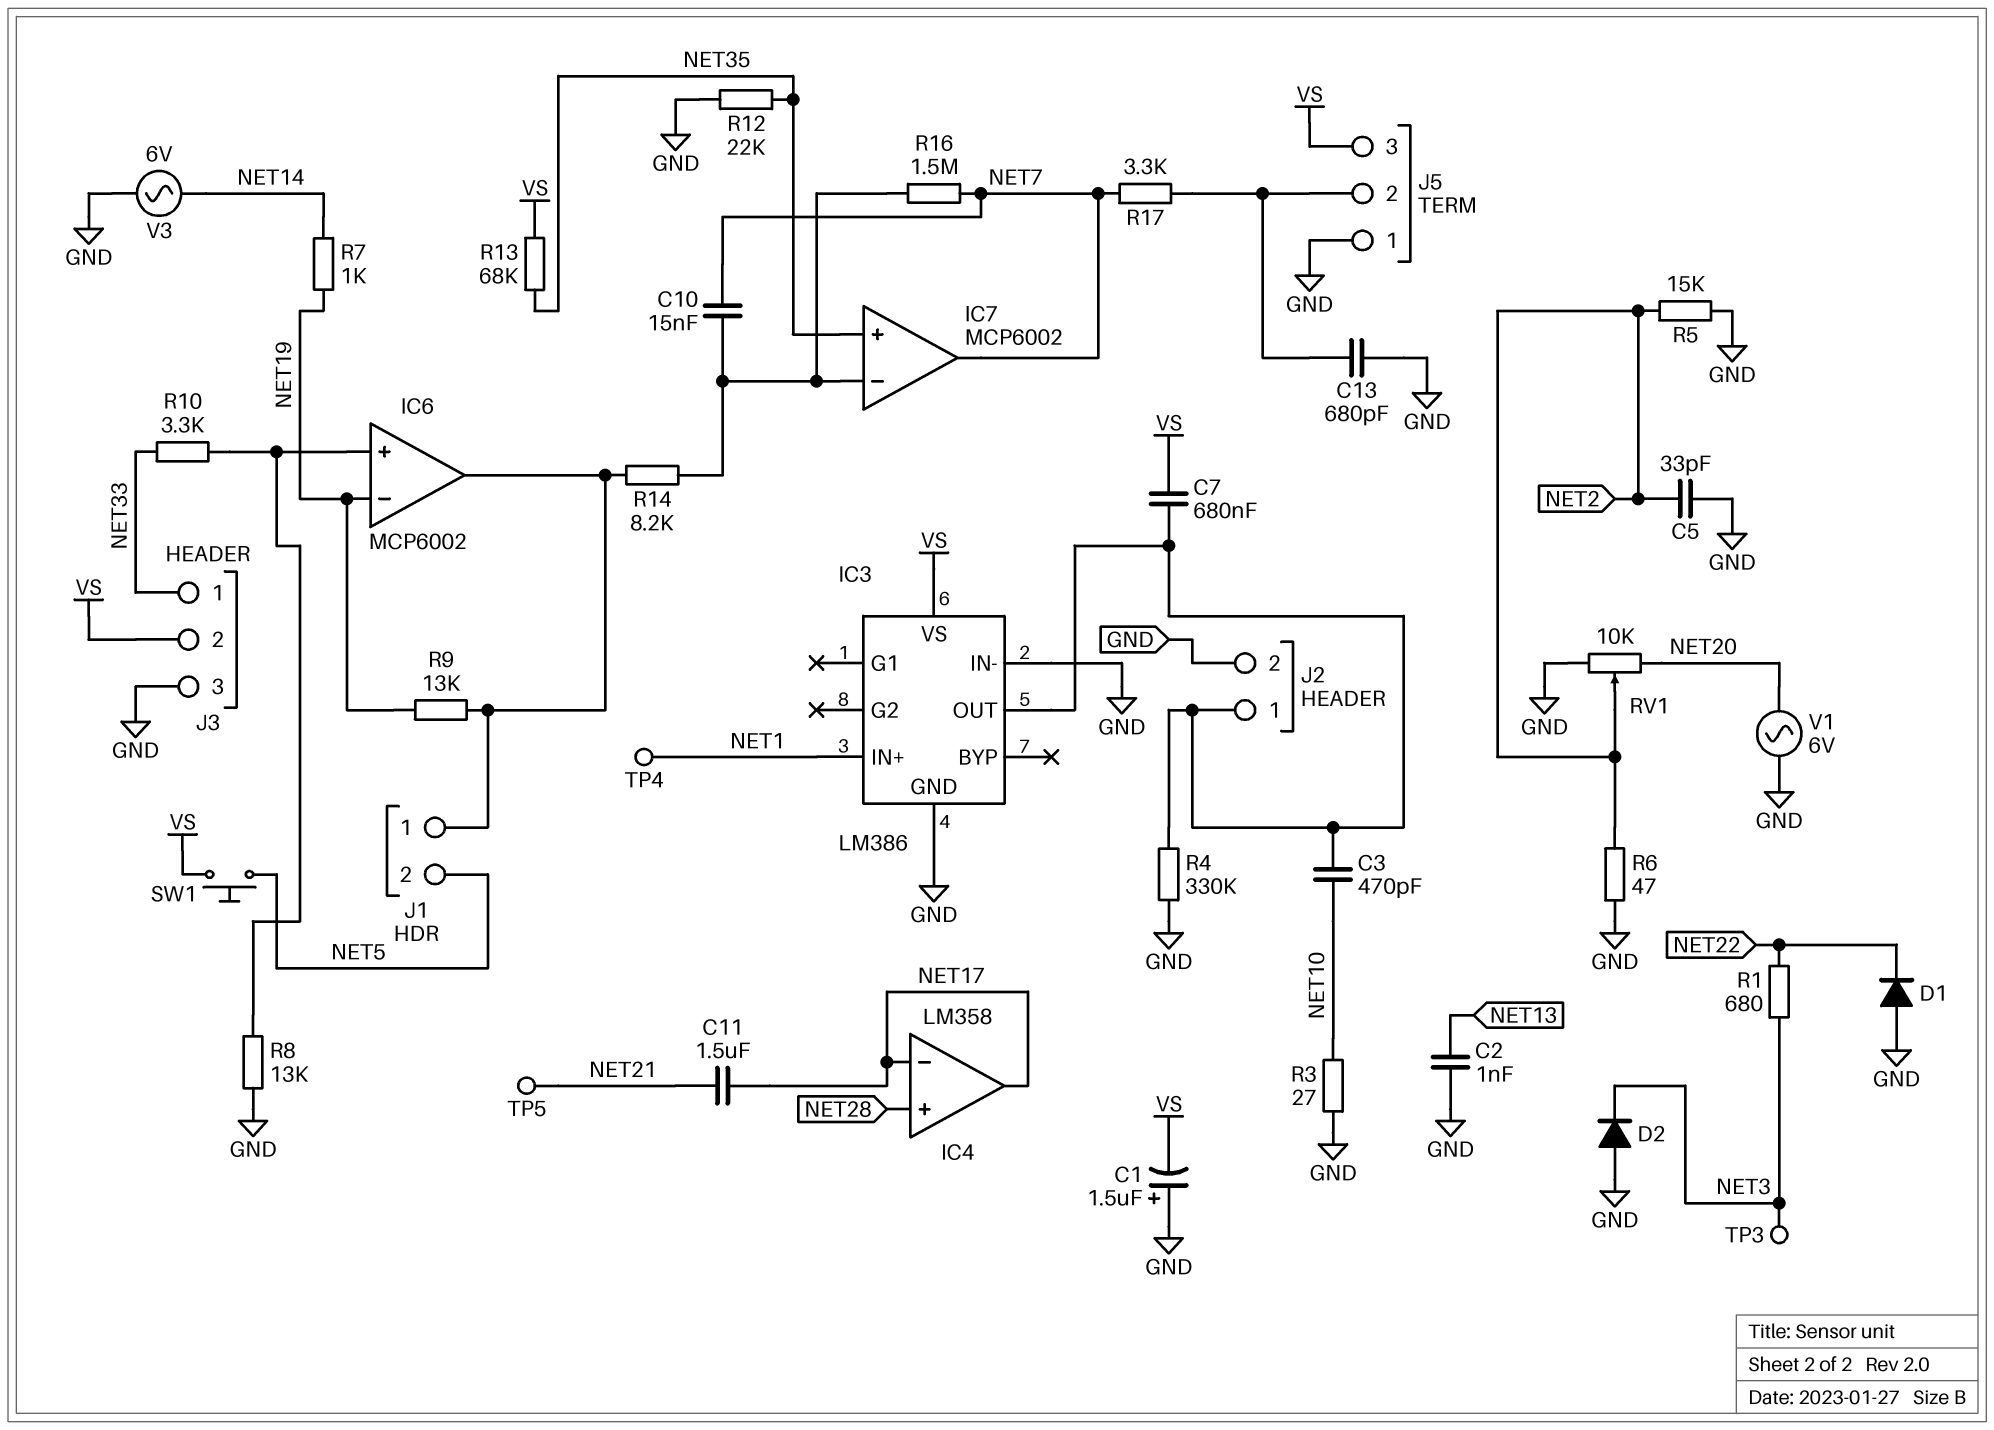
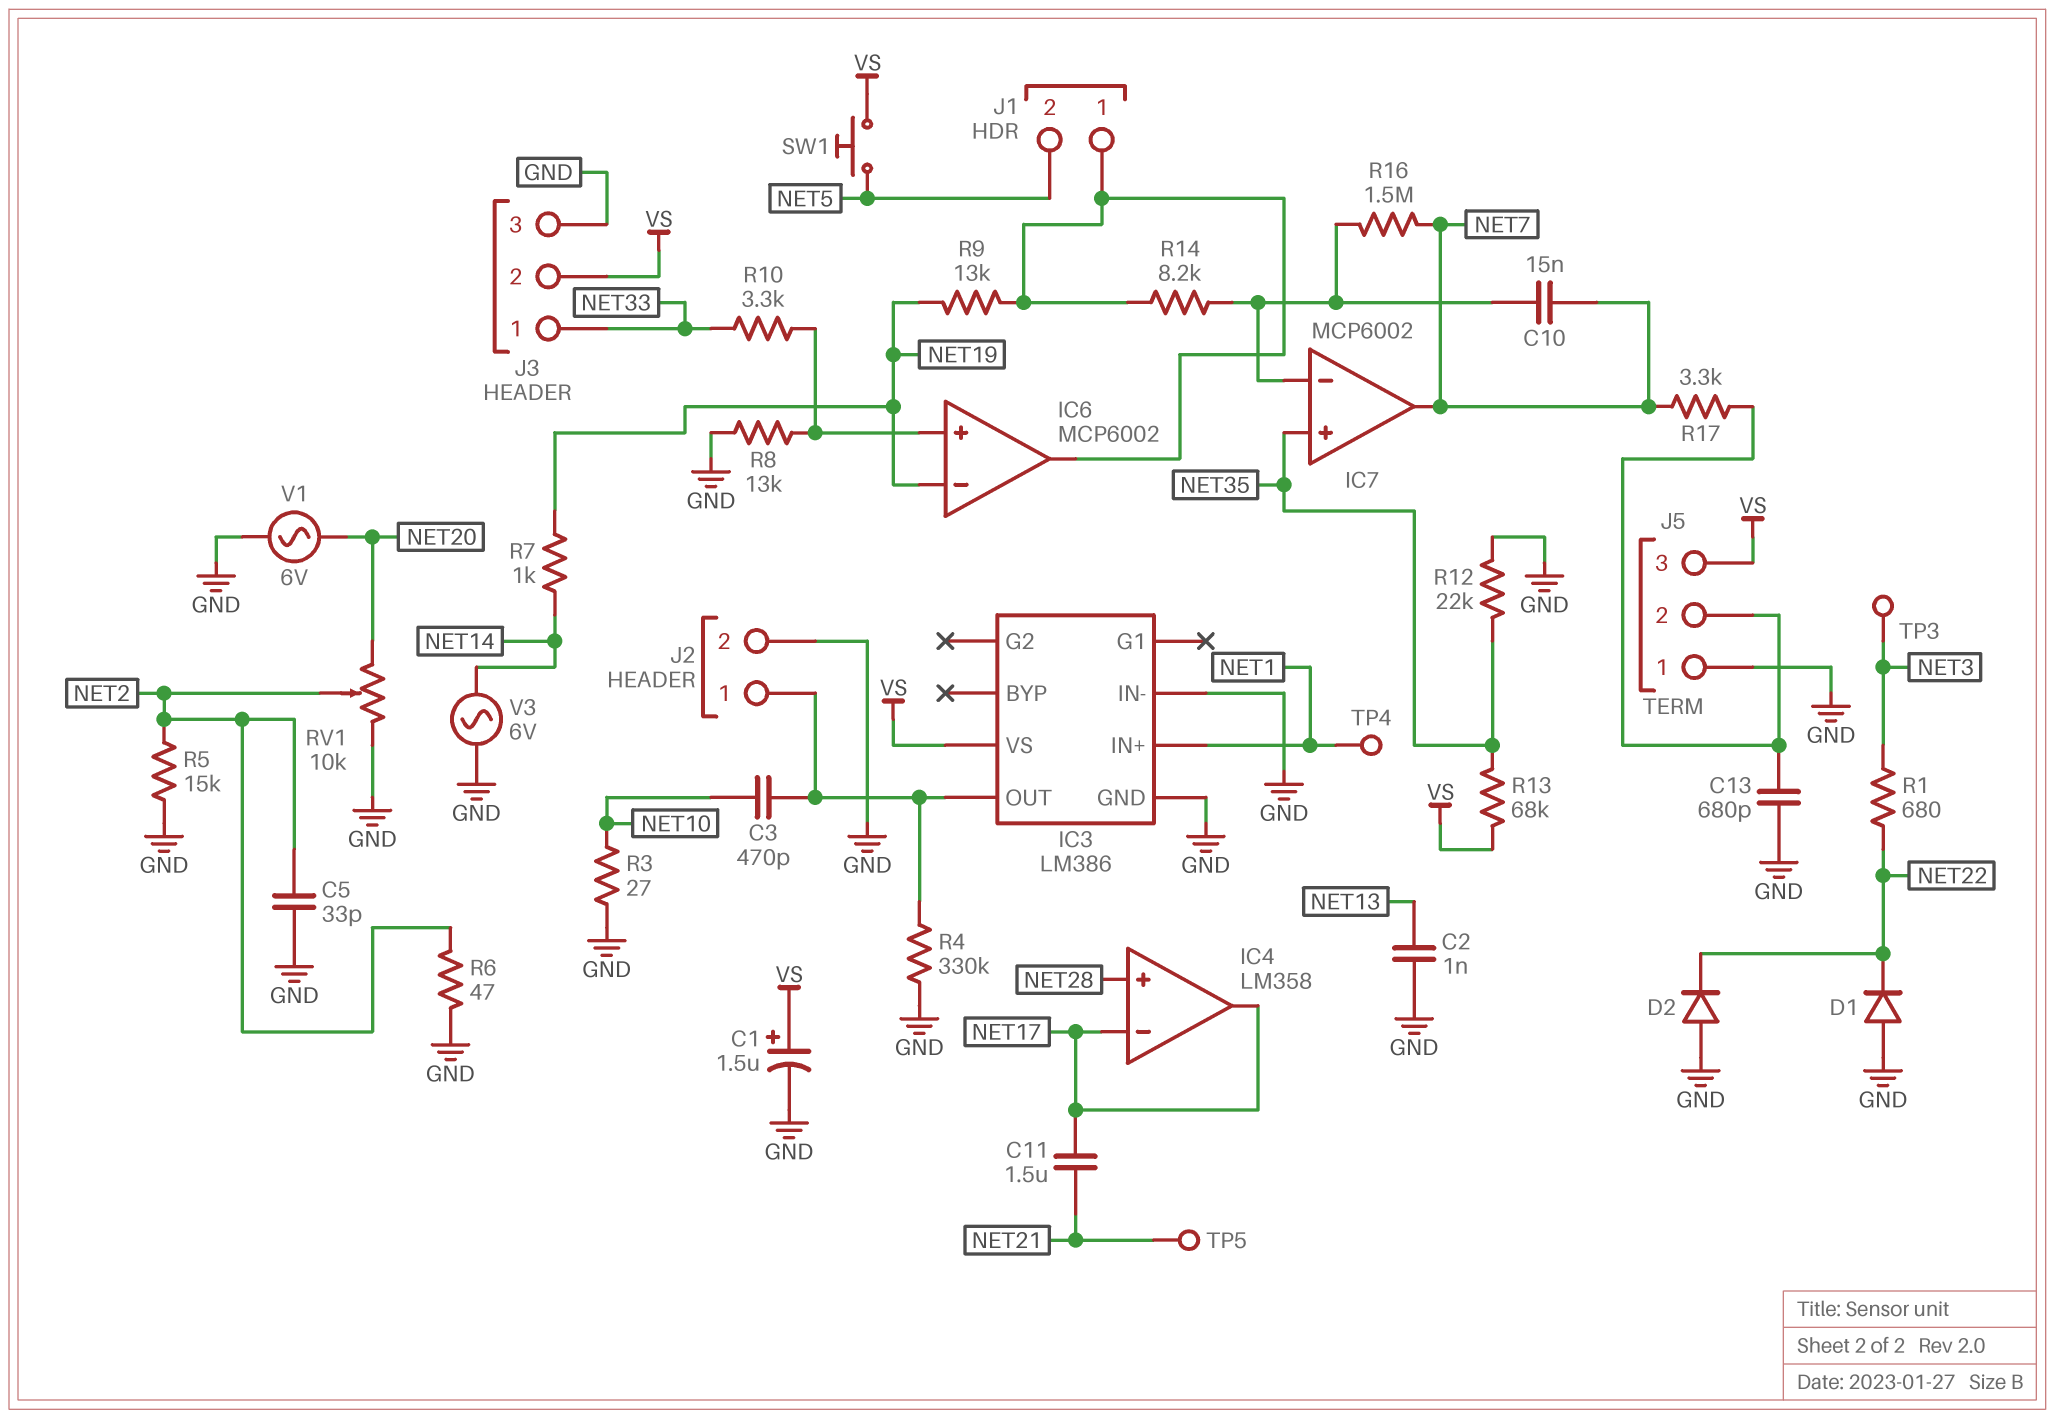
C1: 1.5uF (plus GND, minus VS) -> 1.5uF (plus VS, minus GND)
C7: 680nF (IC3/OUT, VS) -> none
D2: diode (A GND, K NET3) -> diode (A GND, K NET22)

